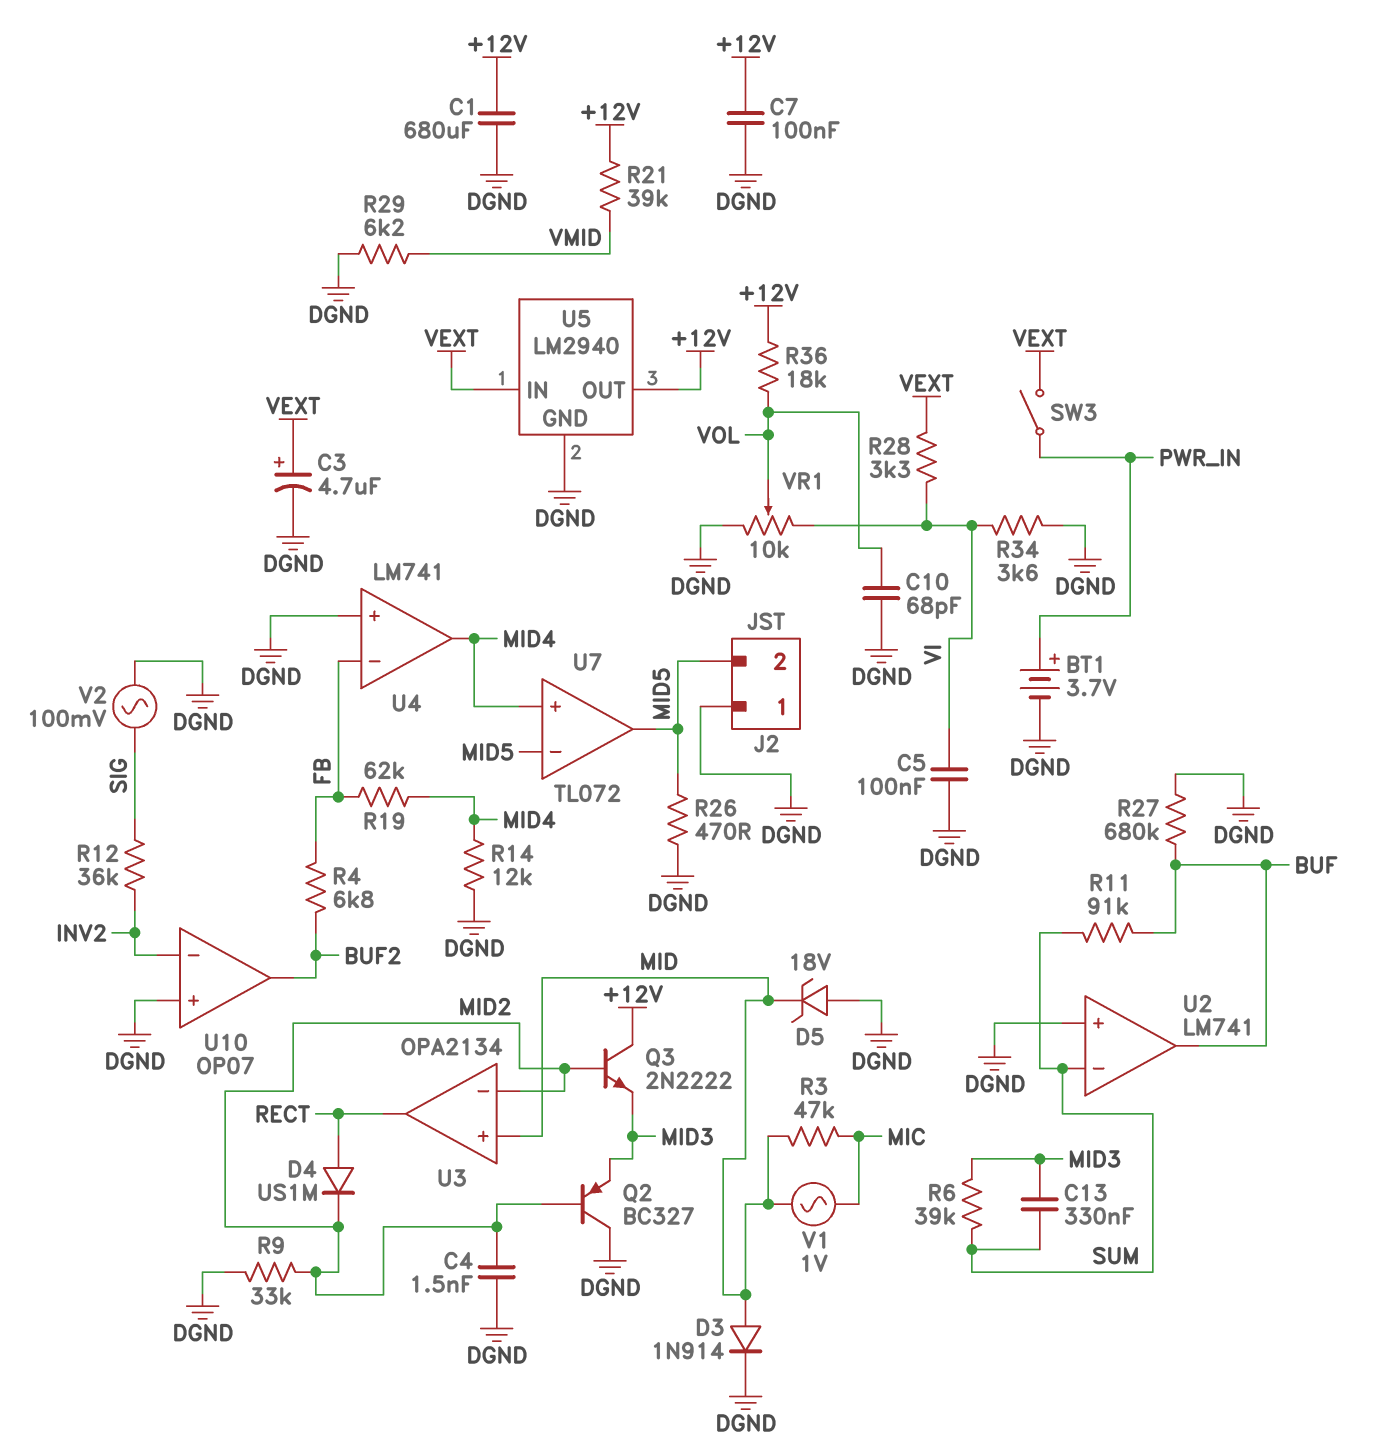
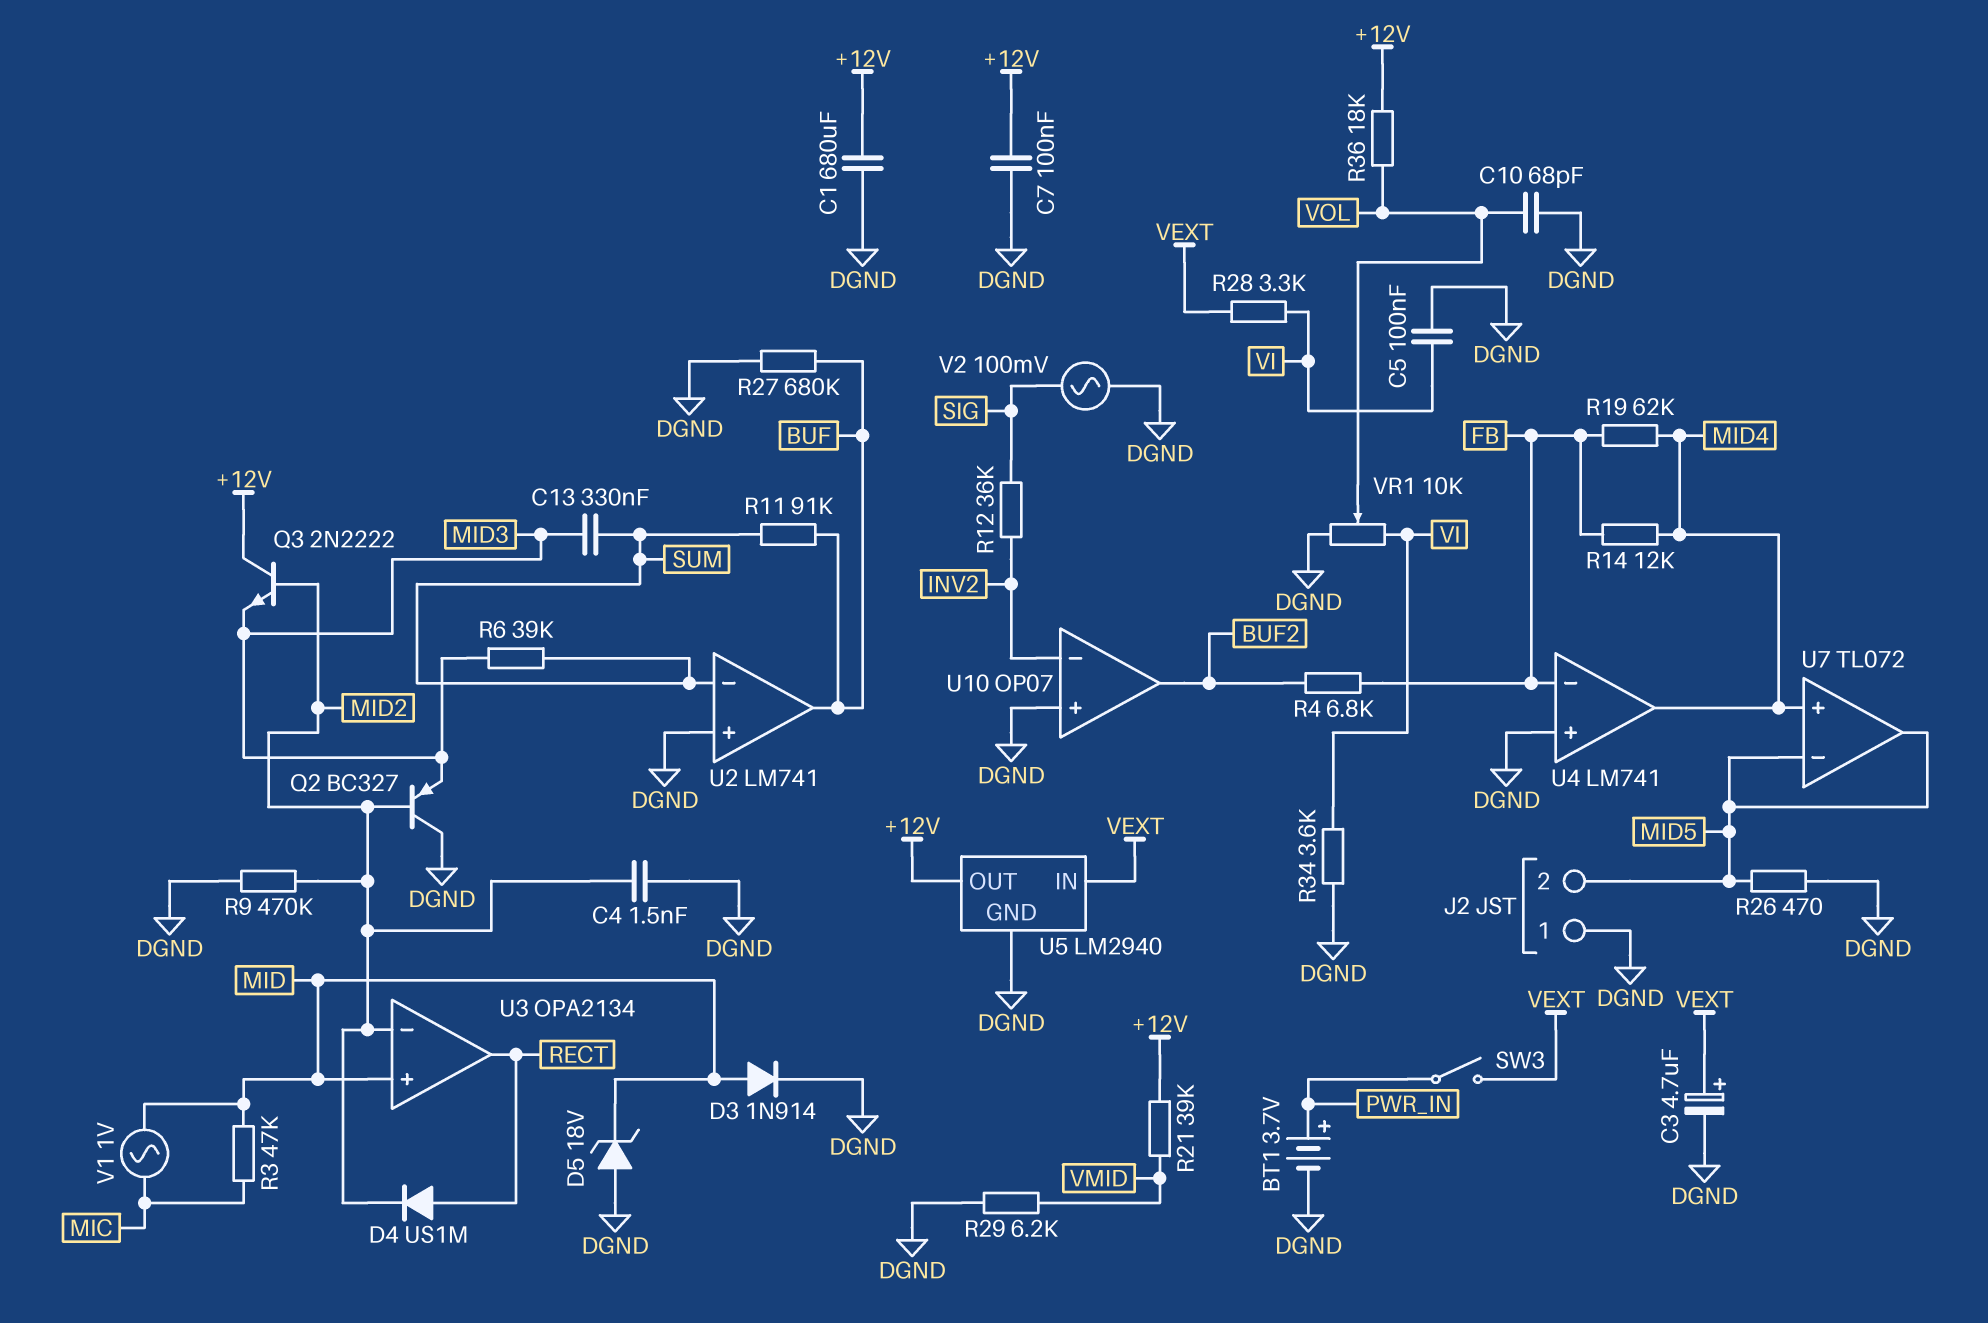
R9: 33k (DGND, MID2) -> 470k (DGND, MID2)
R14: 12k (DGND, MID4) -> 12k (FB, MID4)

